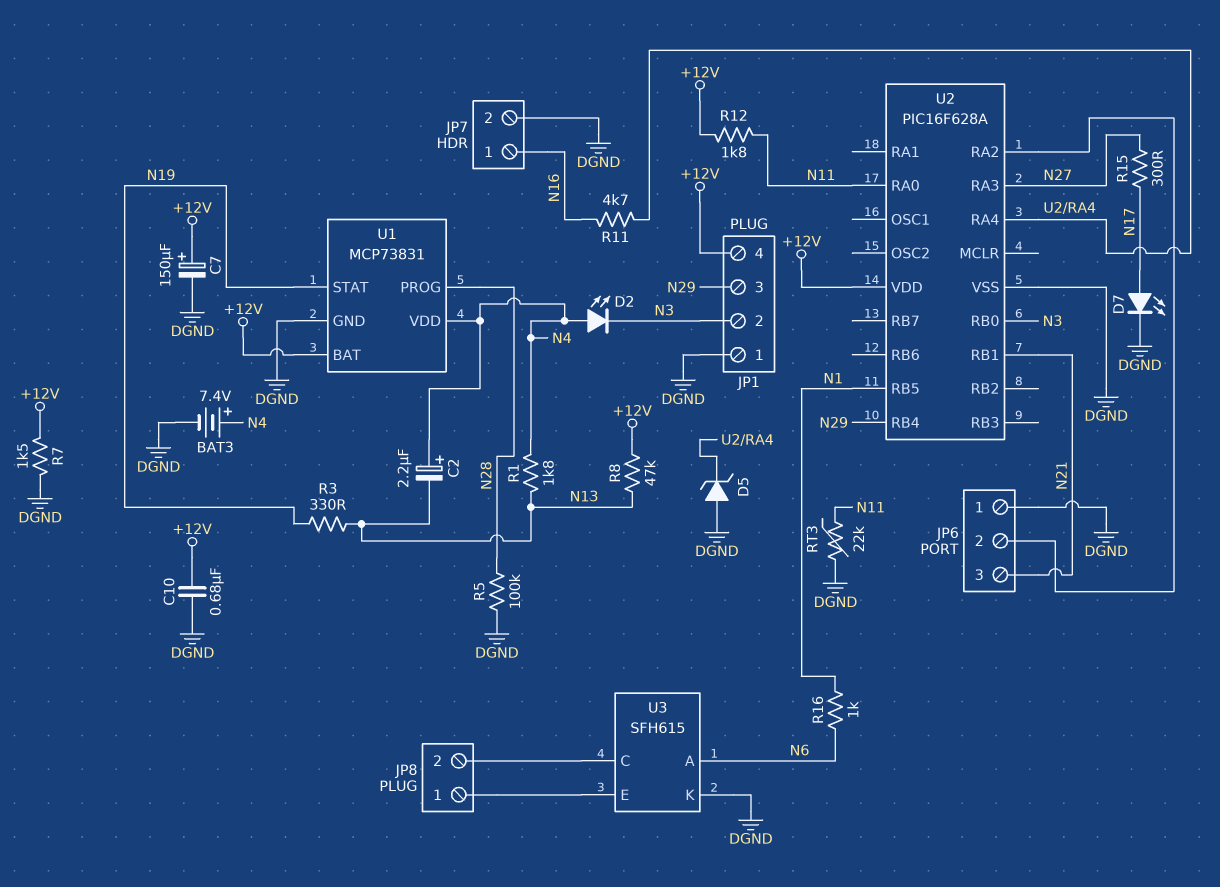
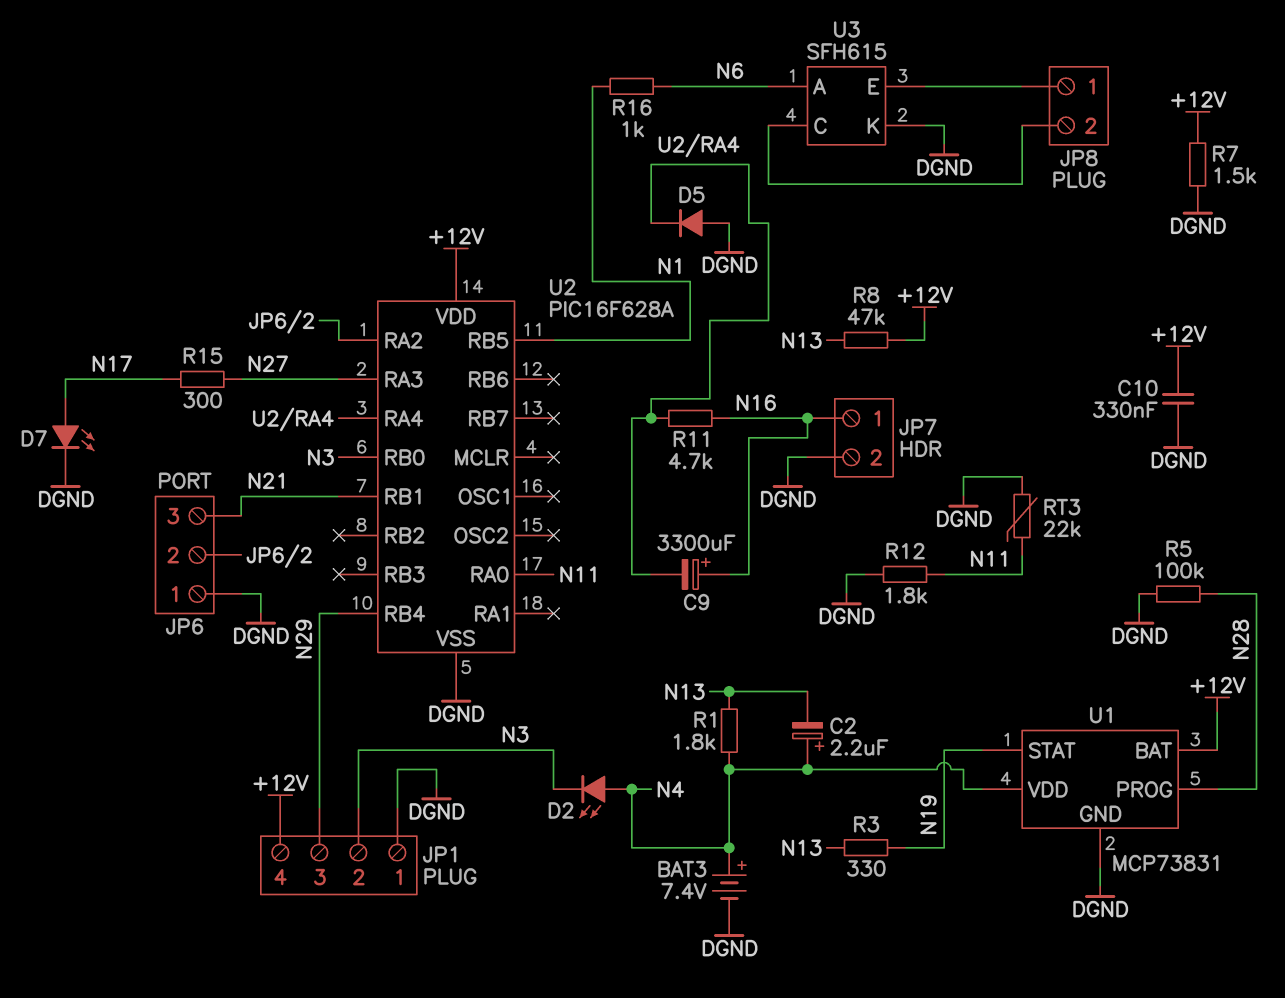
C7: 150uF (plus +12V, minus DGND) -> none
C9: none -> 3300uF (plus N16, minus U2/RA4)
C10: 680nF (+12V, DGND) -> 330nF (+12V, DGND)
D5: zener (A DGND, K U2/RA4) -> diode (A DGND, K U2/RA4)
R12: 1.8k (+12V, N11) -> 1.8k (DGND, N11)

